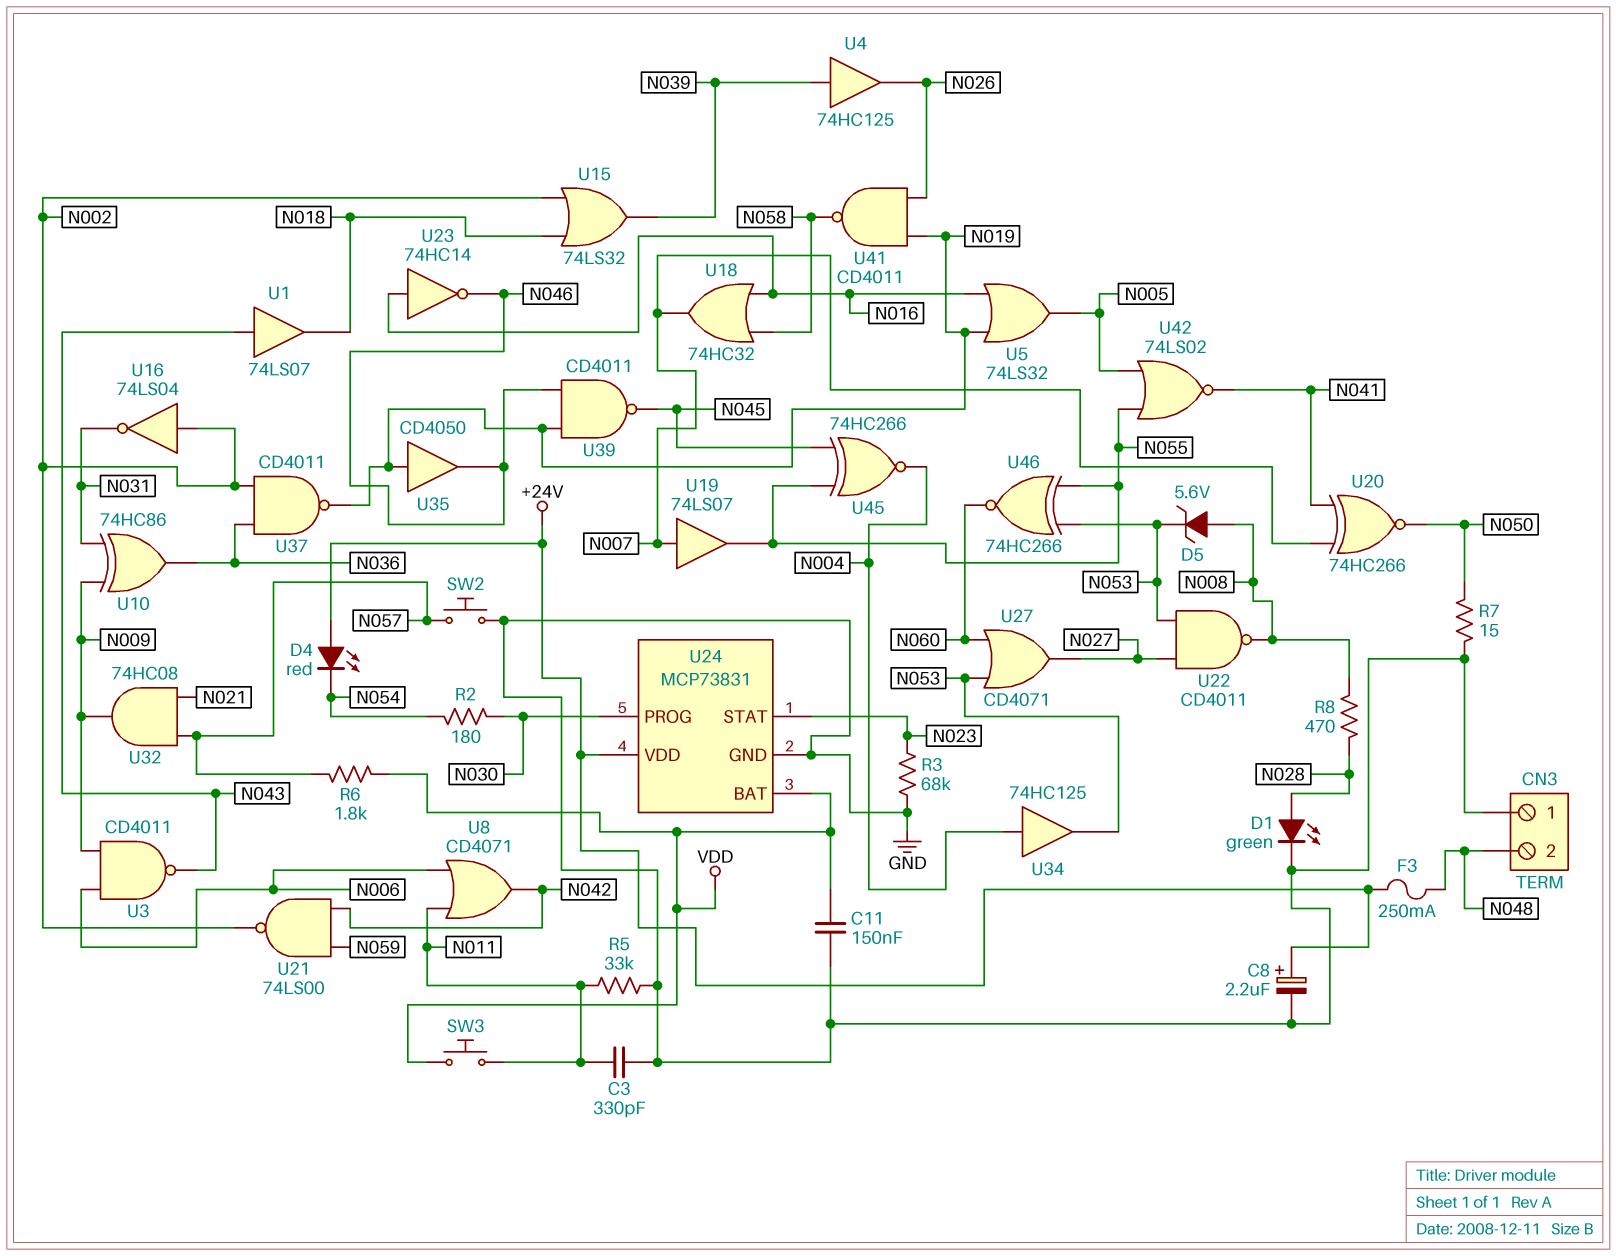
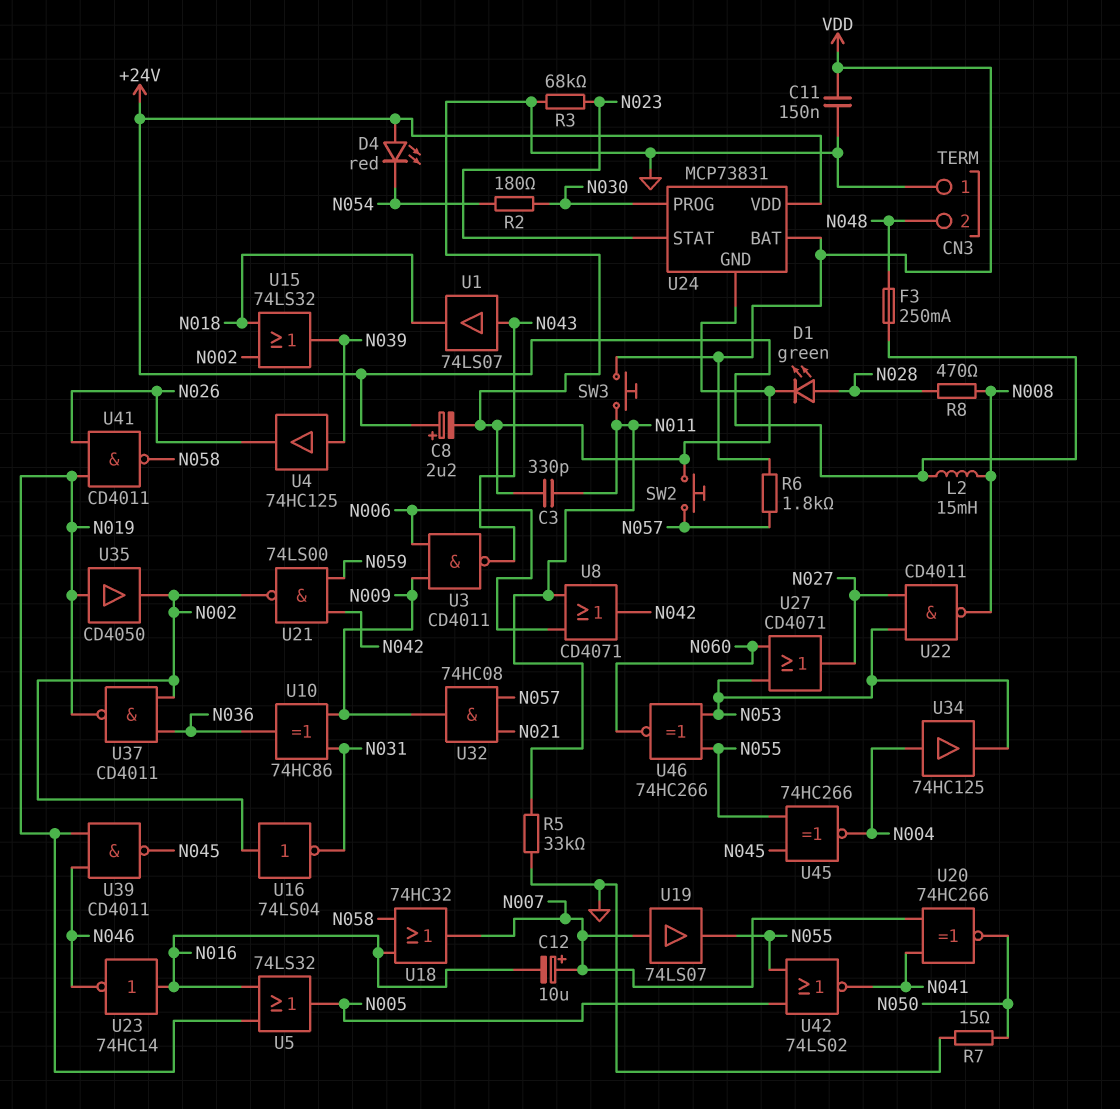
C12: none -> 10uF (plus N007, minus N016)
D5: zener 5.6V (A N008, K N053) -> none
L2: none -> 15mH (+24V, N008)
U35: buffer CD4050 (in N019, out N046) -> buffer CD4050 (in N019, out N002)

